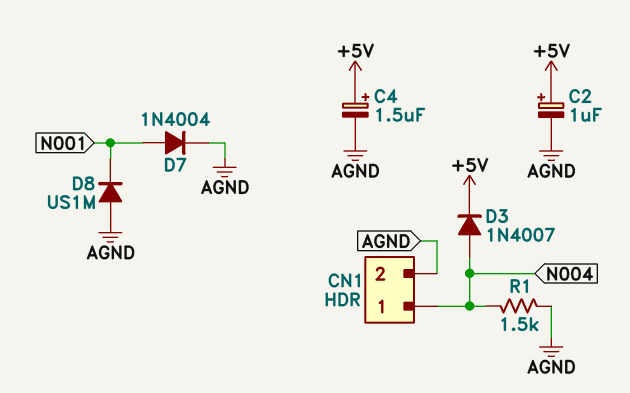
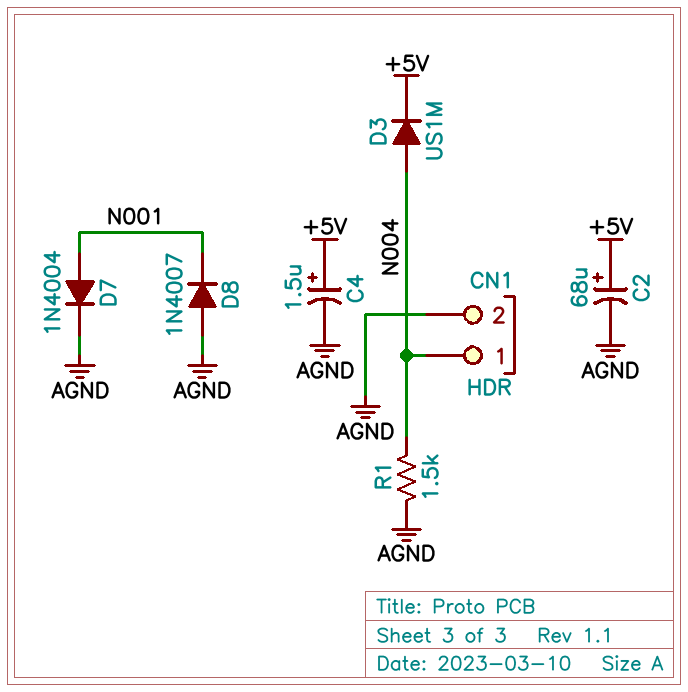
C2: 1uF (plus +5V, minus AGND) -> 68uF (plus +5V, minus AGND)
D3: diode 1N4007 (A N004, K +5V) -> diode US1M (A N004, K +5V)
D8: diode US1M (A AGND, K N001) -> diode 1N4007 (A AGND, K N001)

